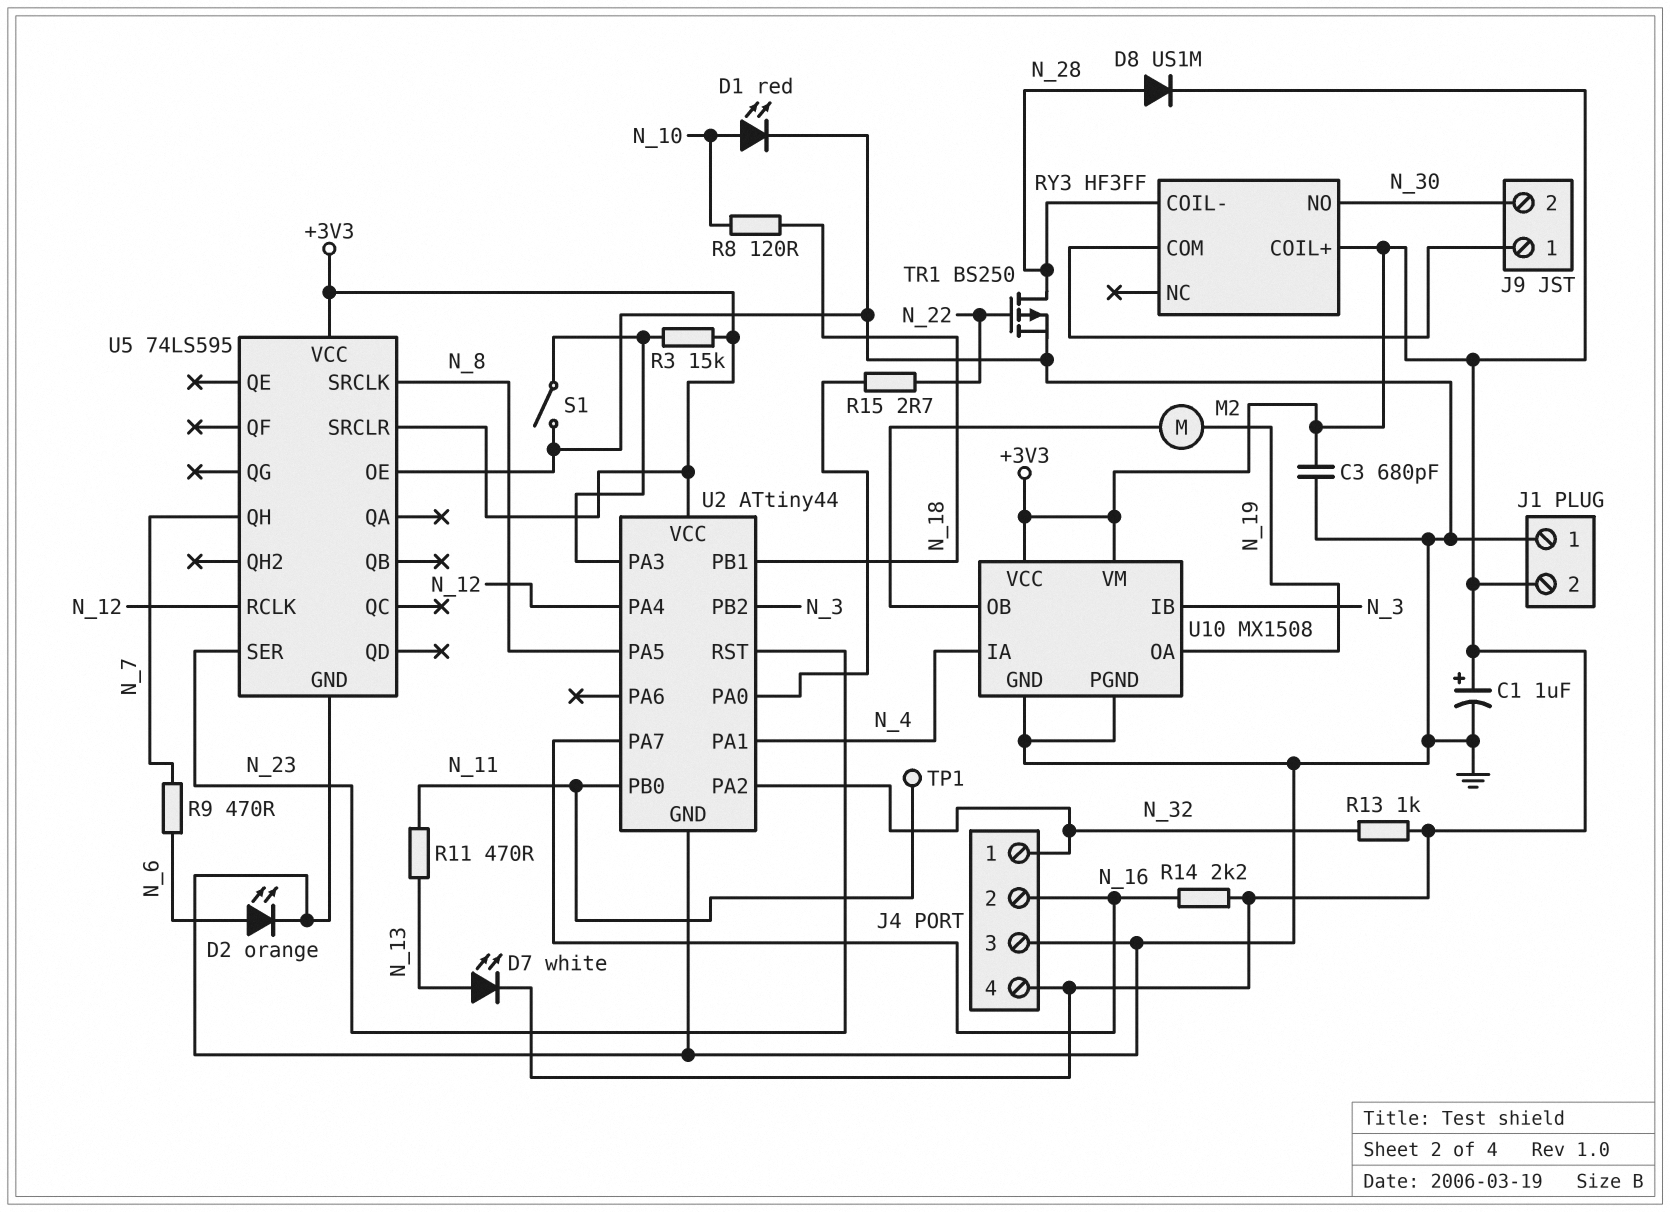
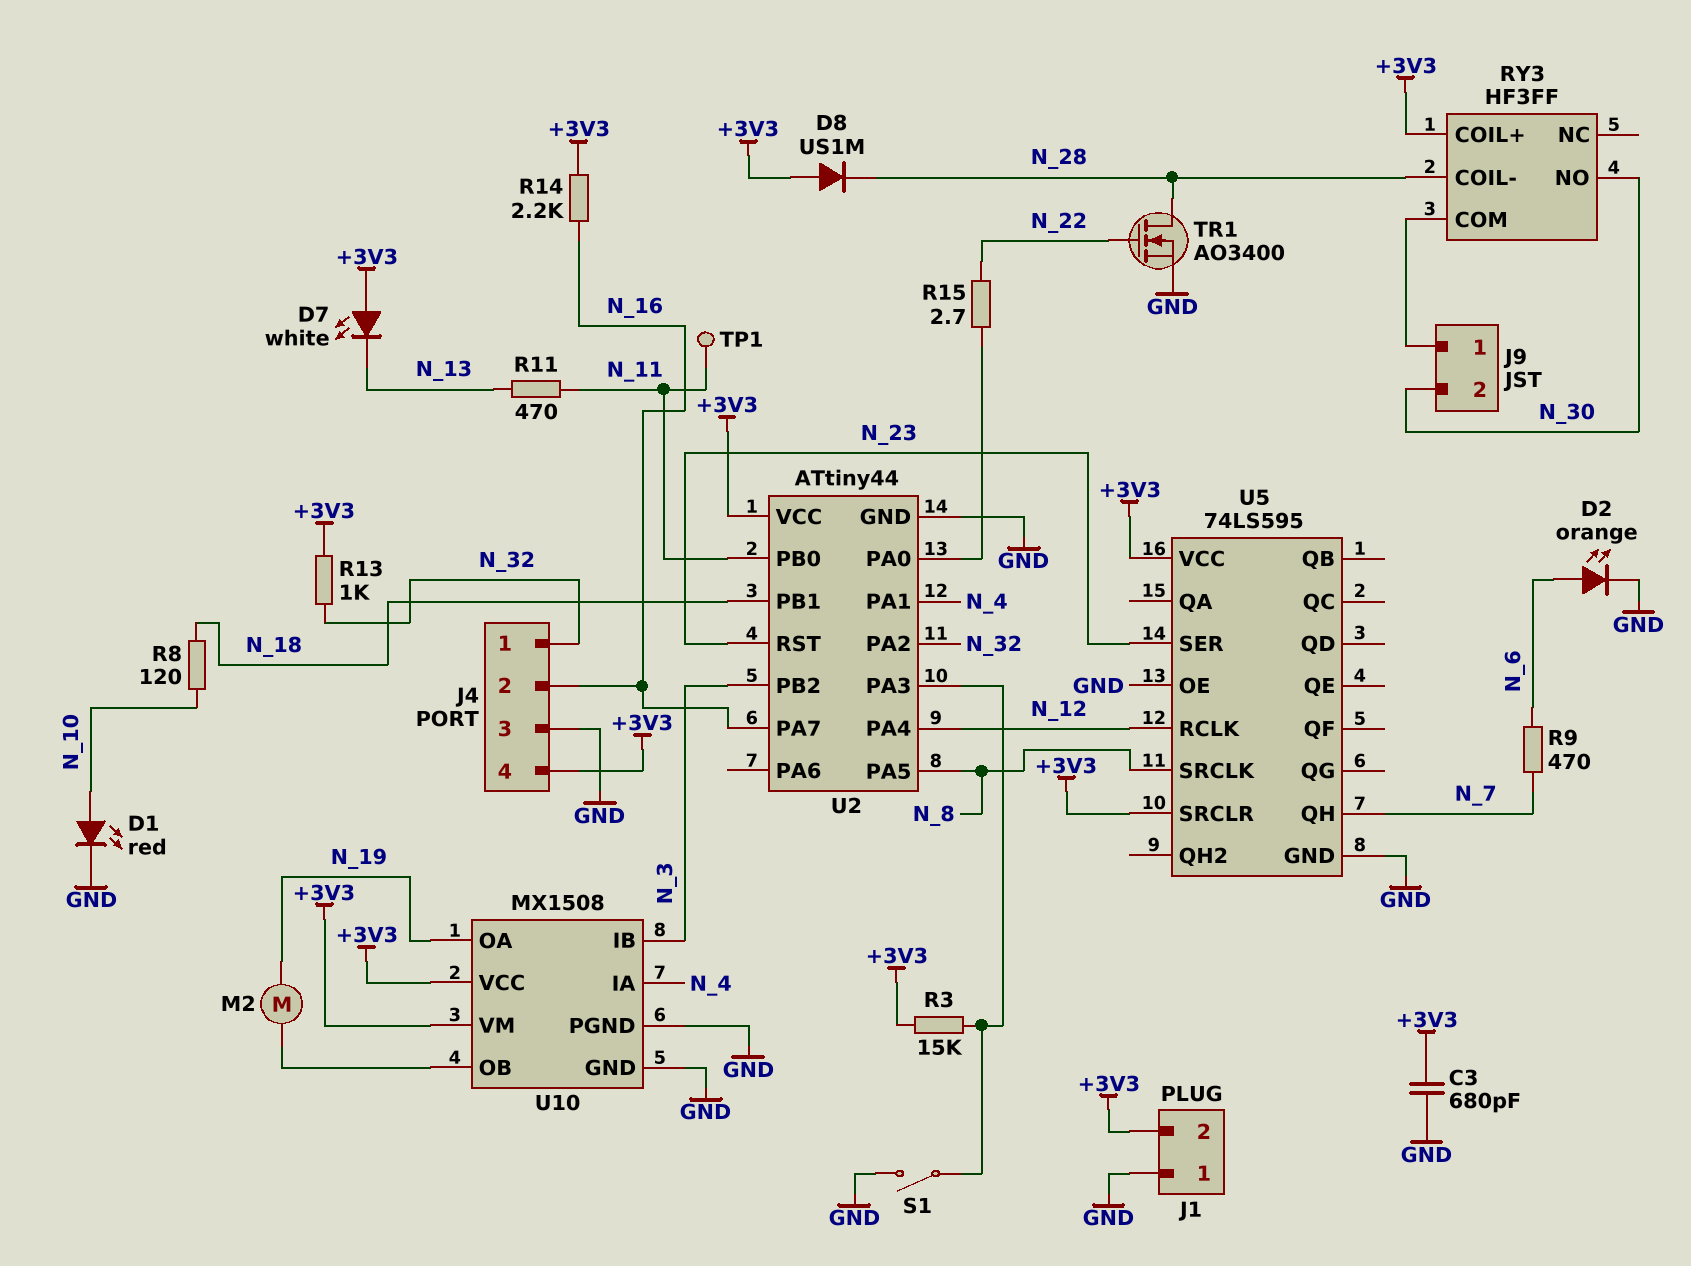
C1: 1uF (plus +3V3, minus GND) -> none
D7: LED white (A N_13, K +3V3) -> LED white (A +3V3, K N_13)
D8: diode US1M (A N_28, K +3V3) -> diode US1M (A +3V3, K N_28)
TR1: PMOS BS250 (G N_22, D N_28, S GND) -> NMOS AO3400 (G N_22, D N_28, S GND)

